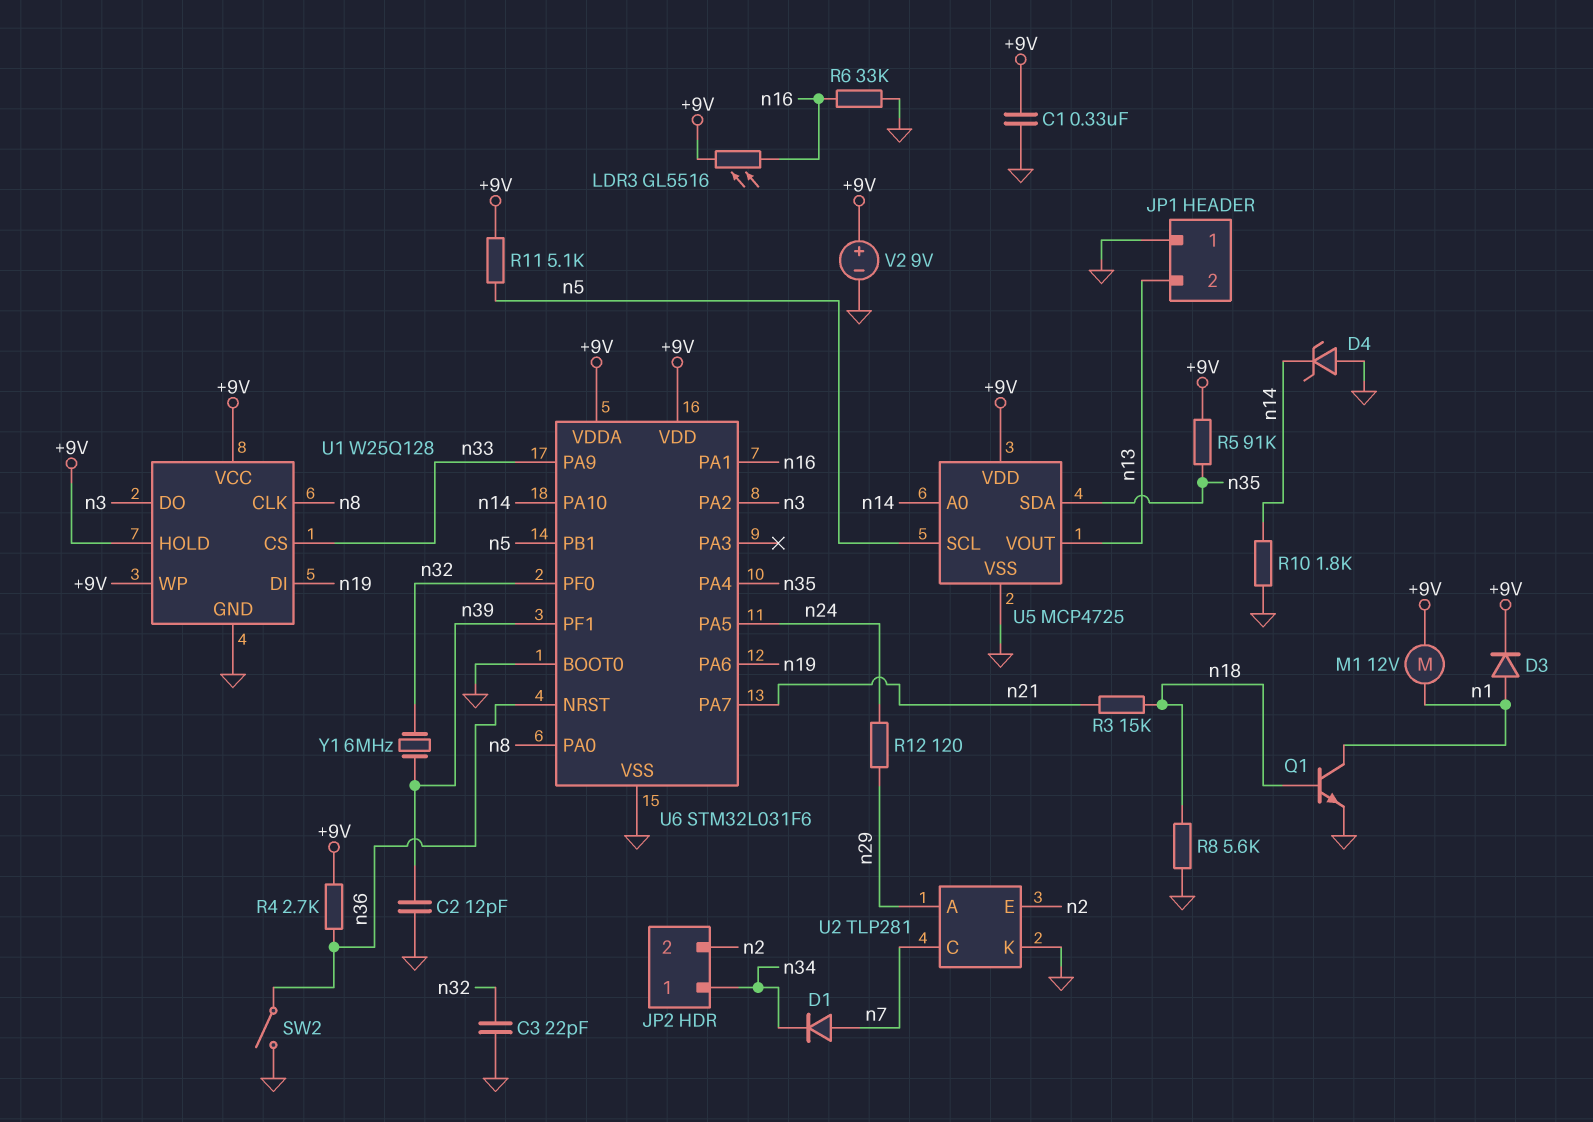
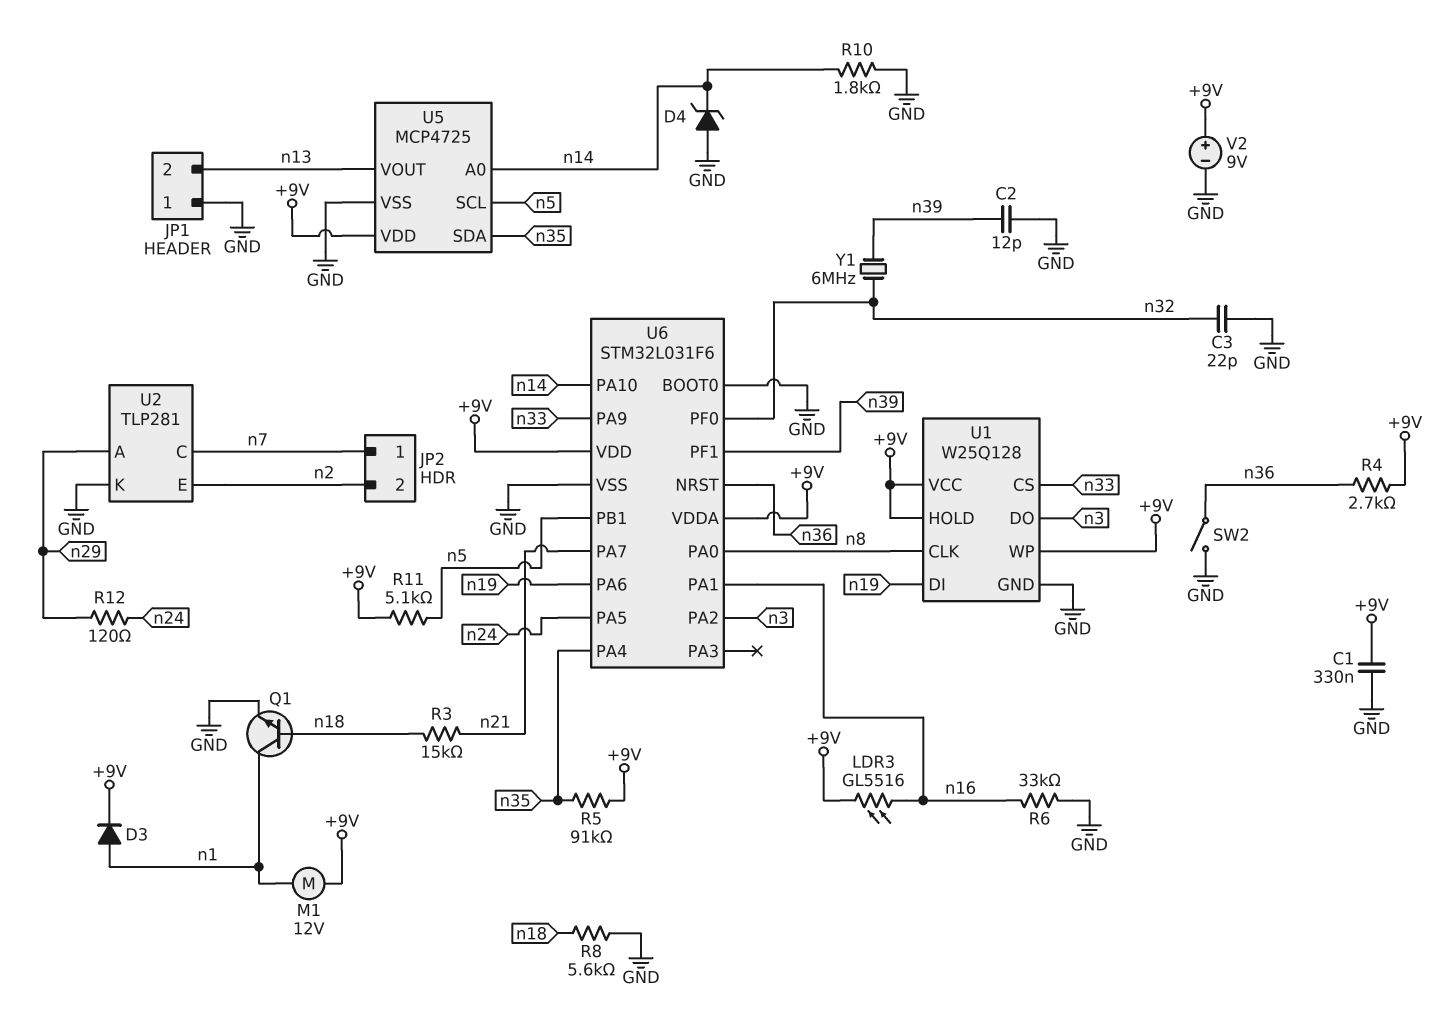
D1: diode (A n7, K n34) -> none
JP2 pin 1: n34 -> n7

